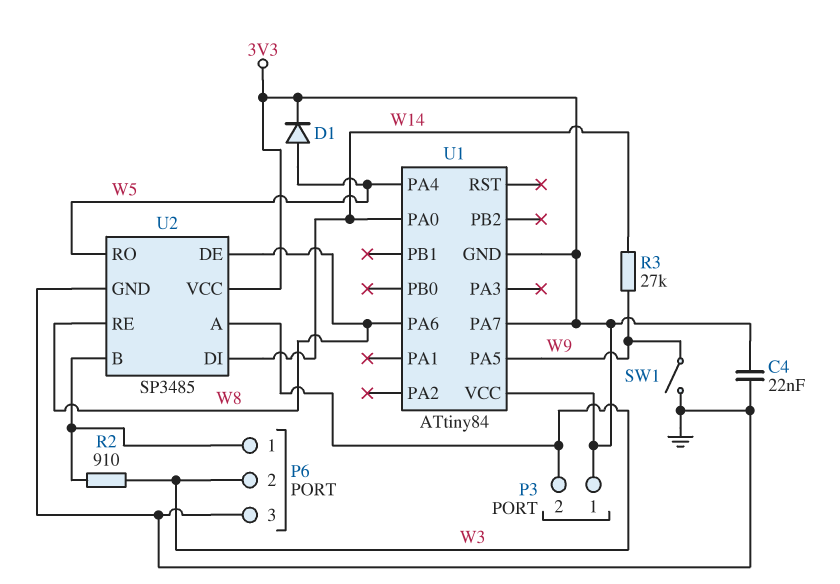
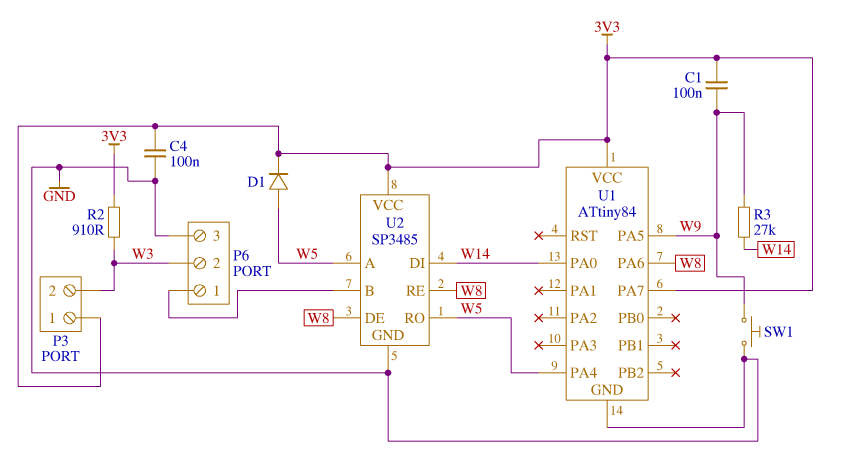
C1: none -> 100nF (3V3, W9)
C4: 22nF (3V3, GND) -> 100nF (3V3, GND)
R2: 910 (P6/1, W3) -> 910 (3V3, W3)
SW1: switch (GND, W9) -> button (GND, W9)
U1 pin GND: 3V3 -> GND
U2 pin A: W3 -> W5

